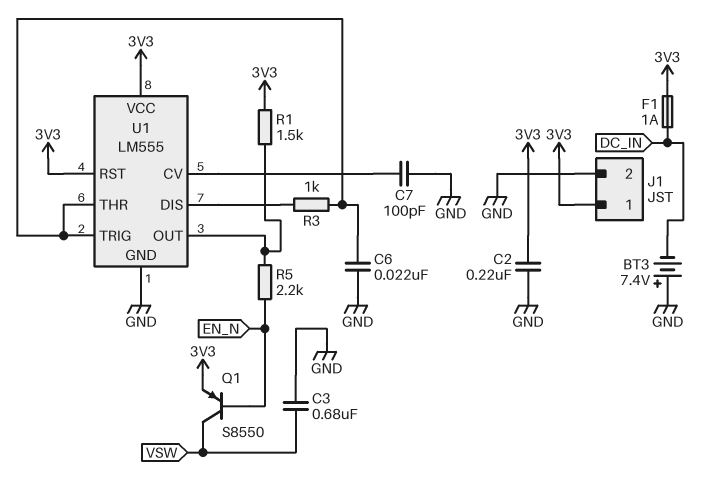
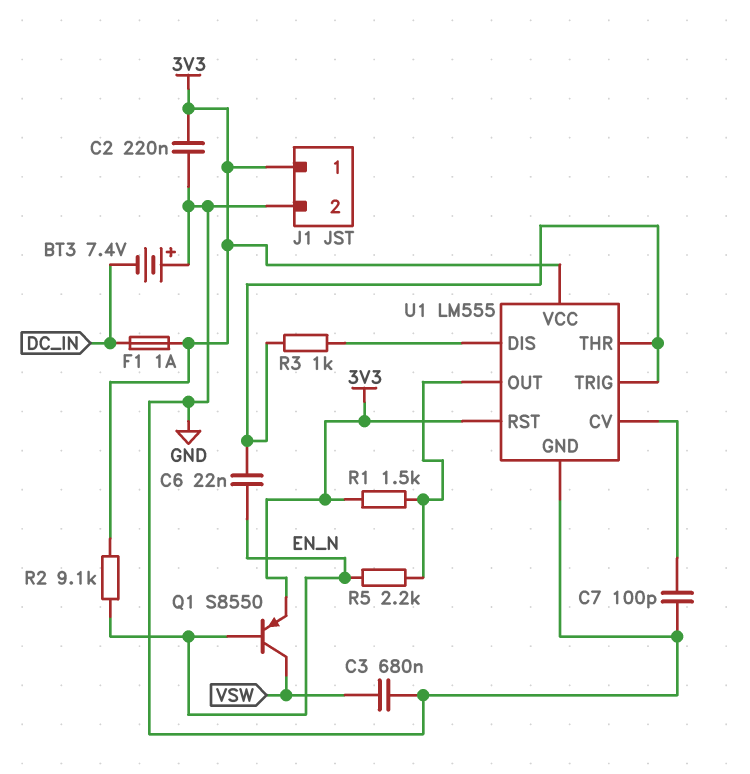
C6: 22nF (GND, U1/THR) -> 22nF (EN_N, U1/THR)
R2: none -> 9.1k (3V3, EN_N)

